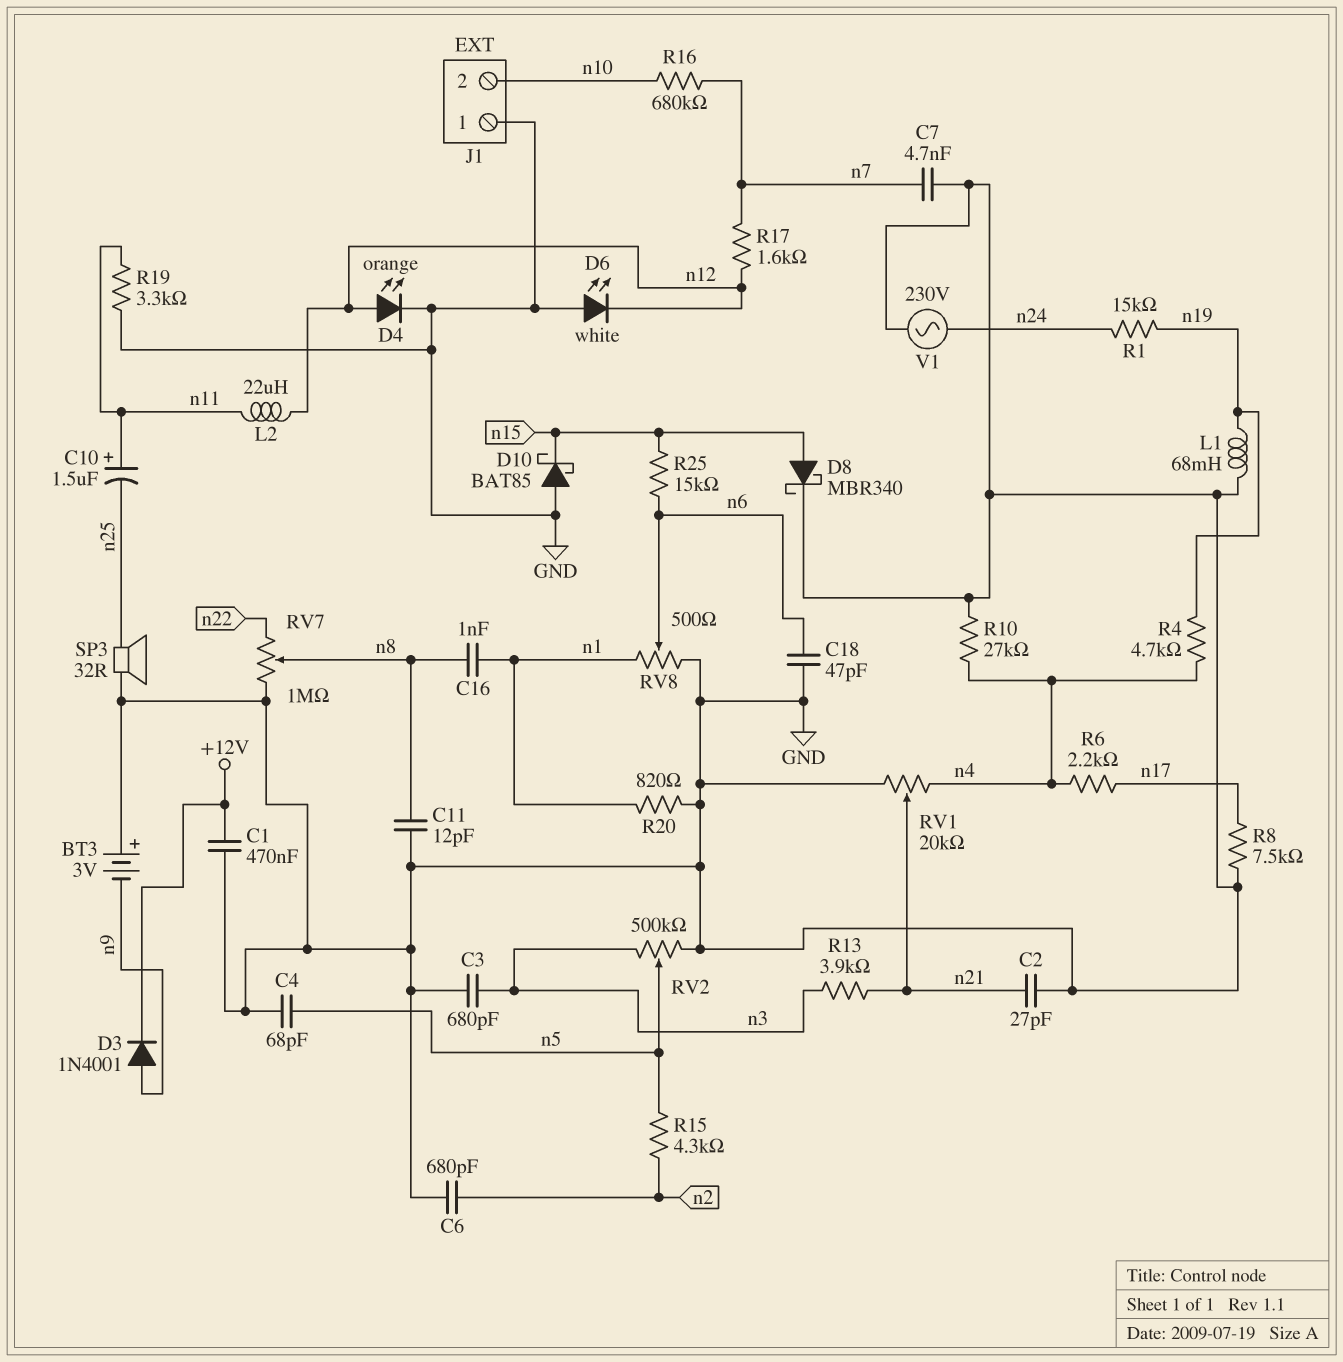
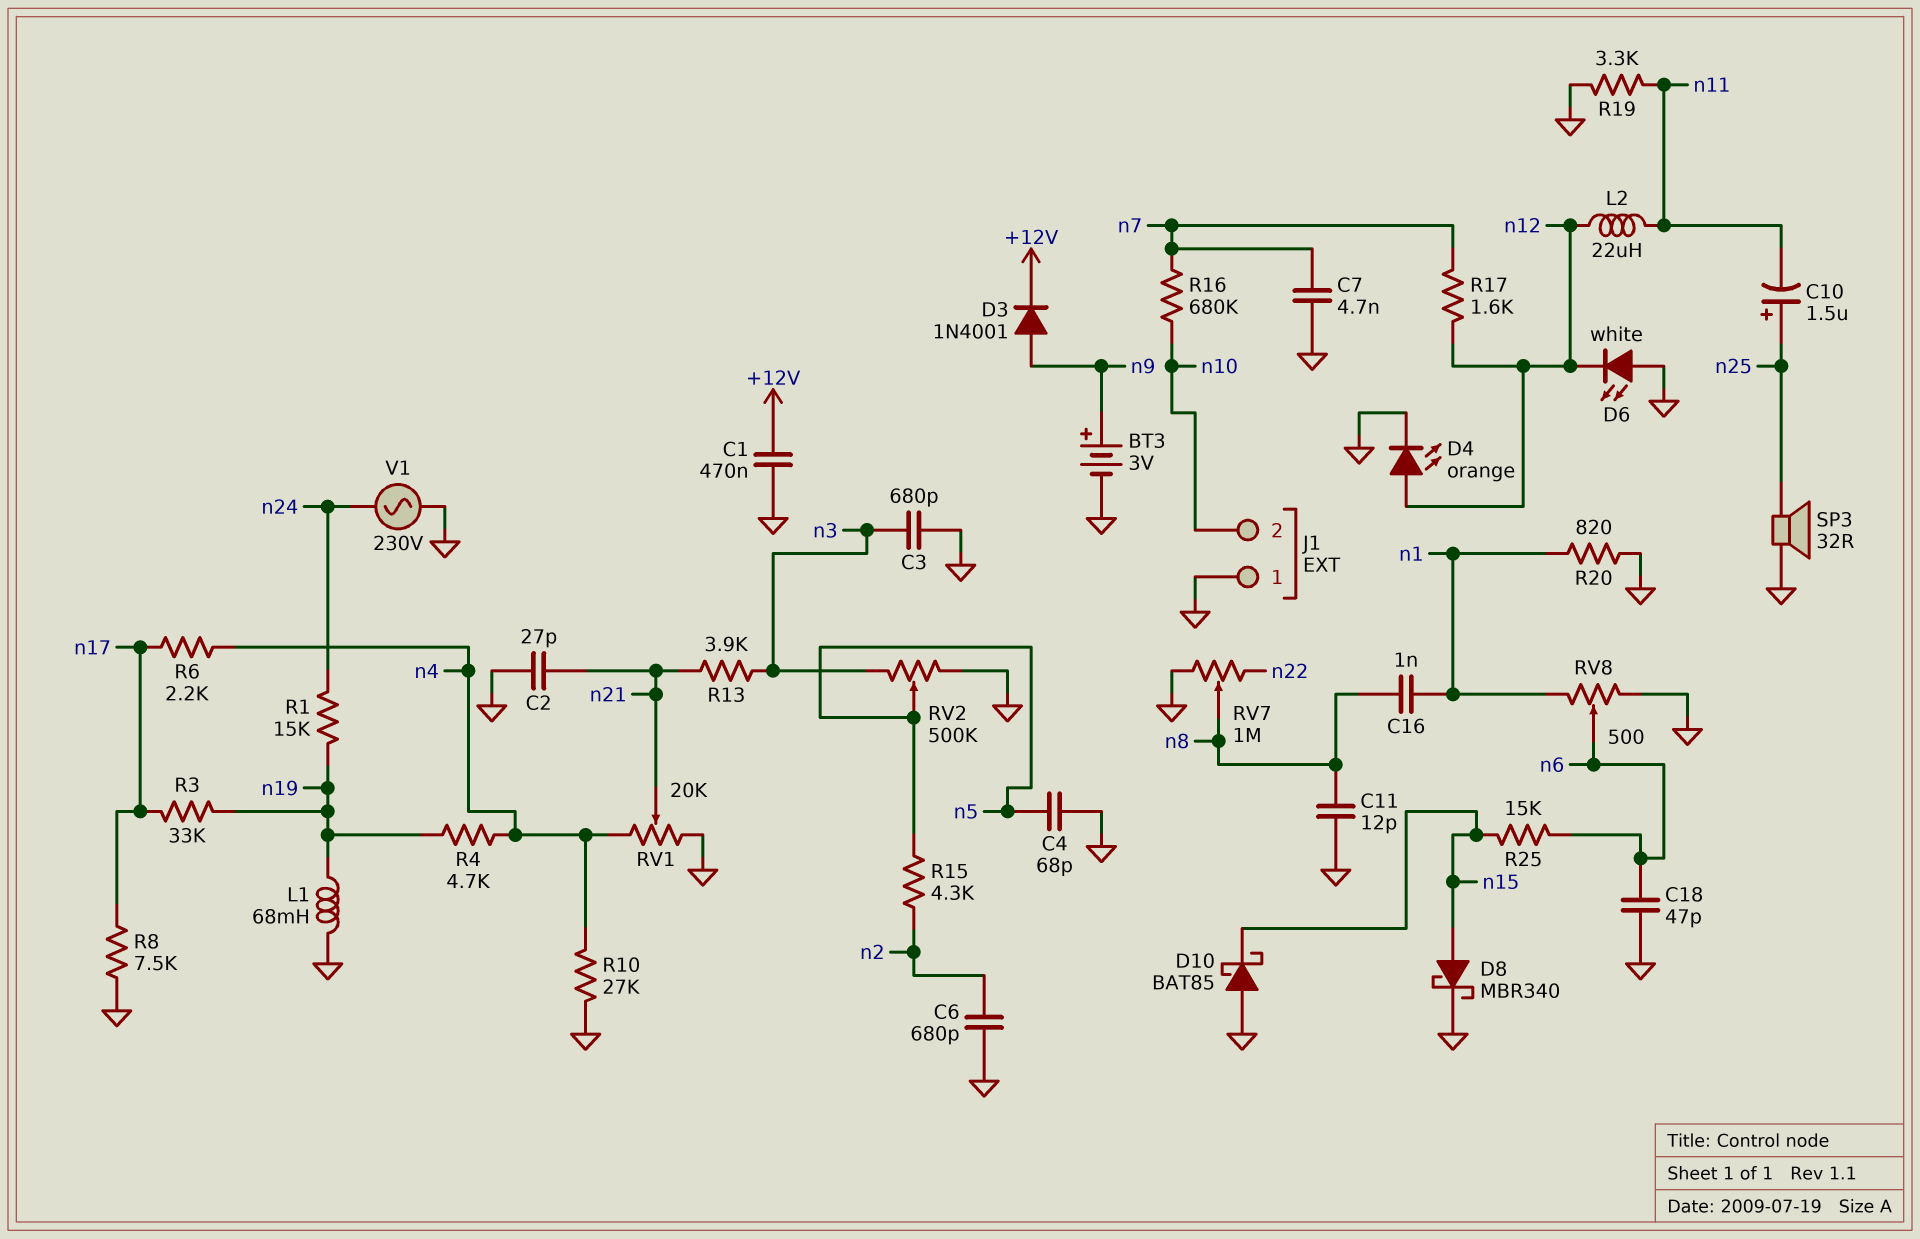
BT3: 3V (plus GND, minus n9) -> 3V (plus n9, minus GND)
C10: 1.5uF (plus n11, minus n25) -> 1.5uF (plus n25, minus n11)
R3: none -> 33k (n17, n19)

